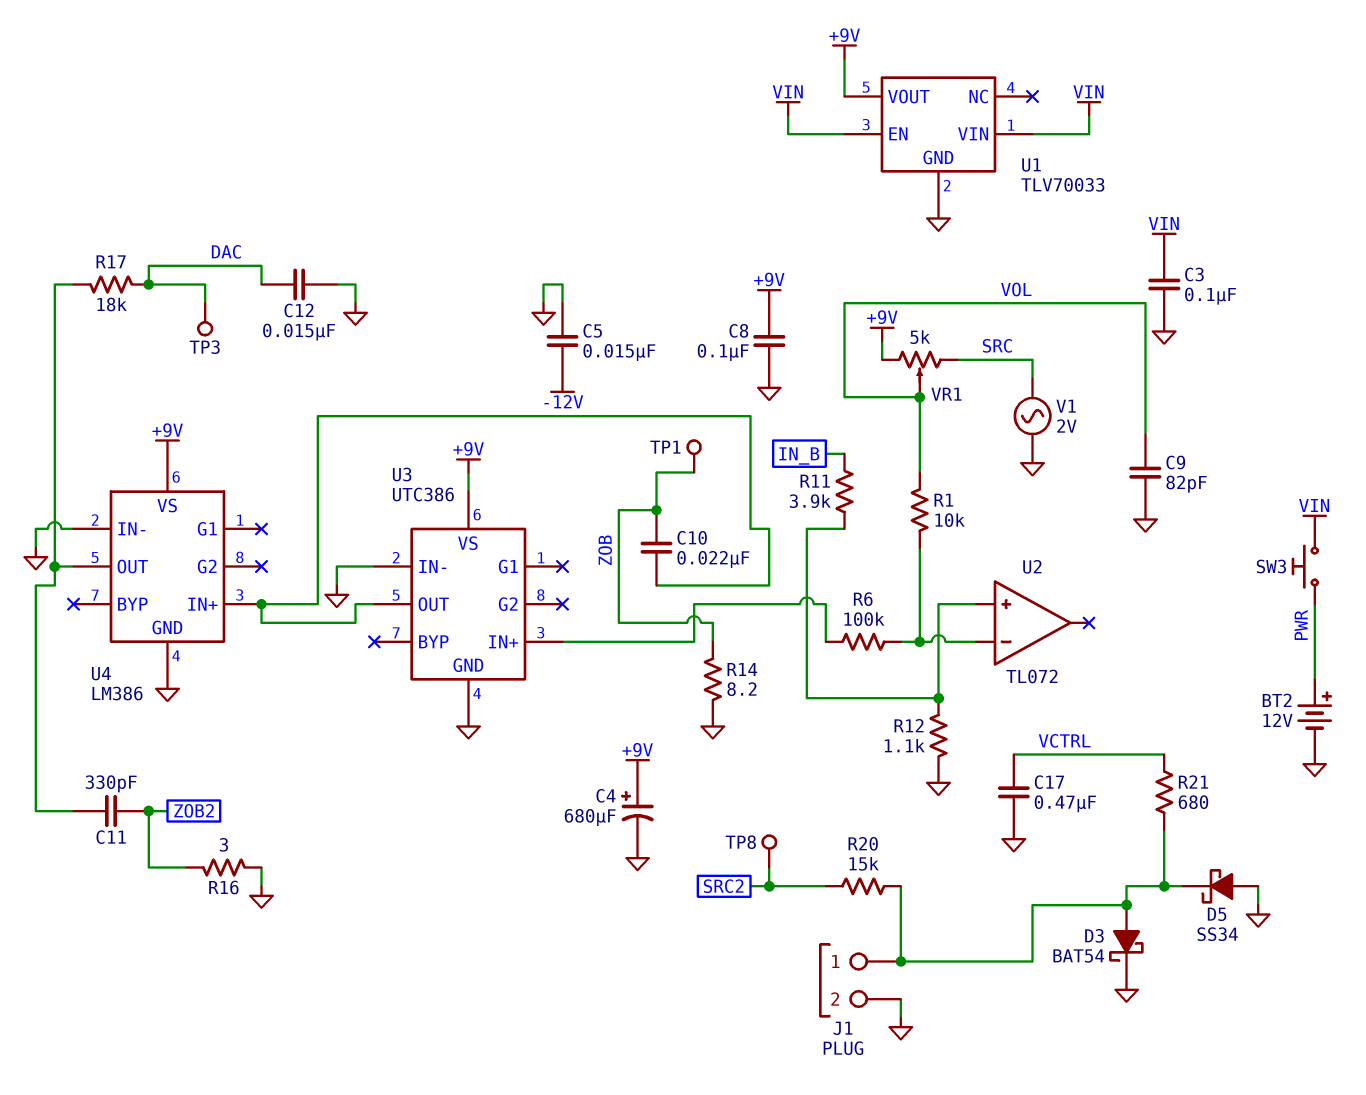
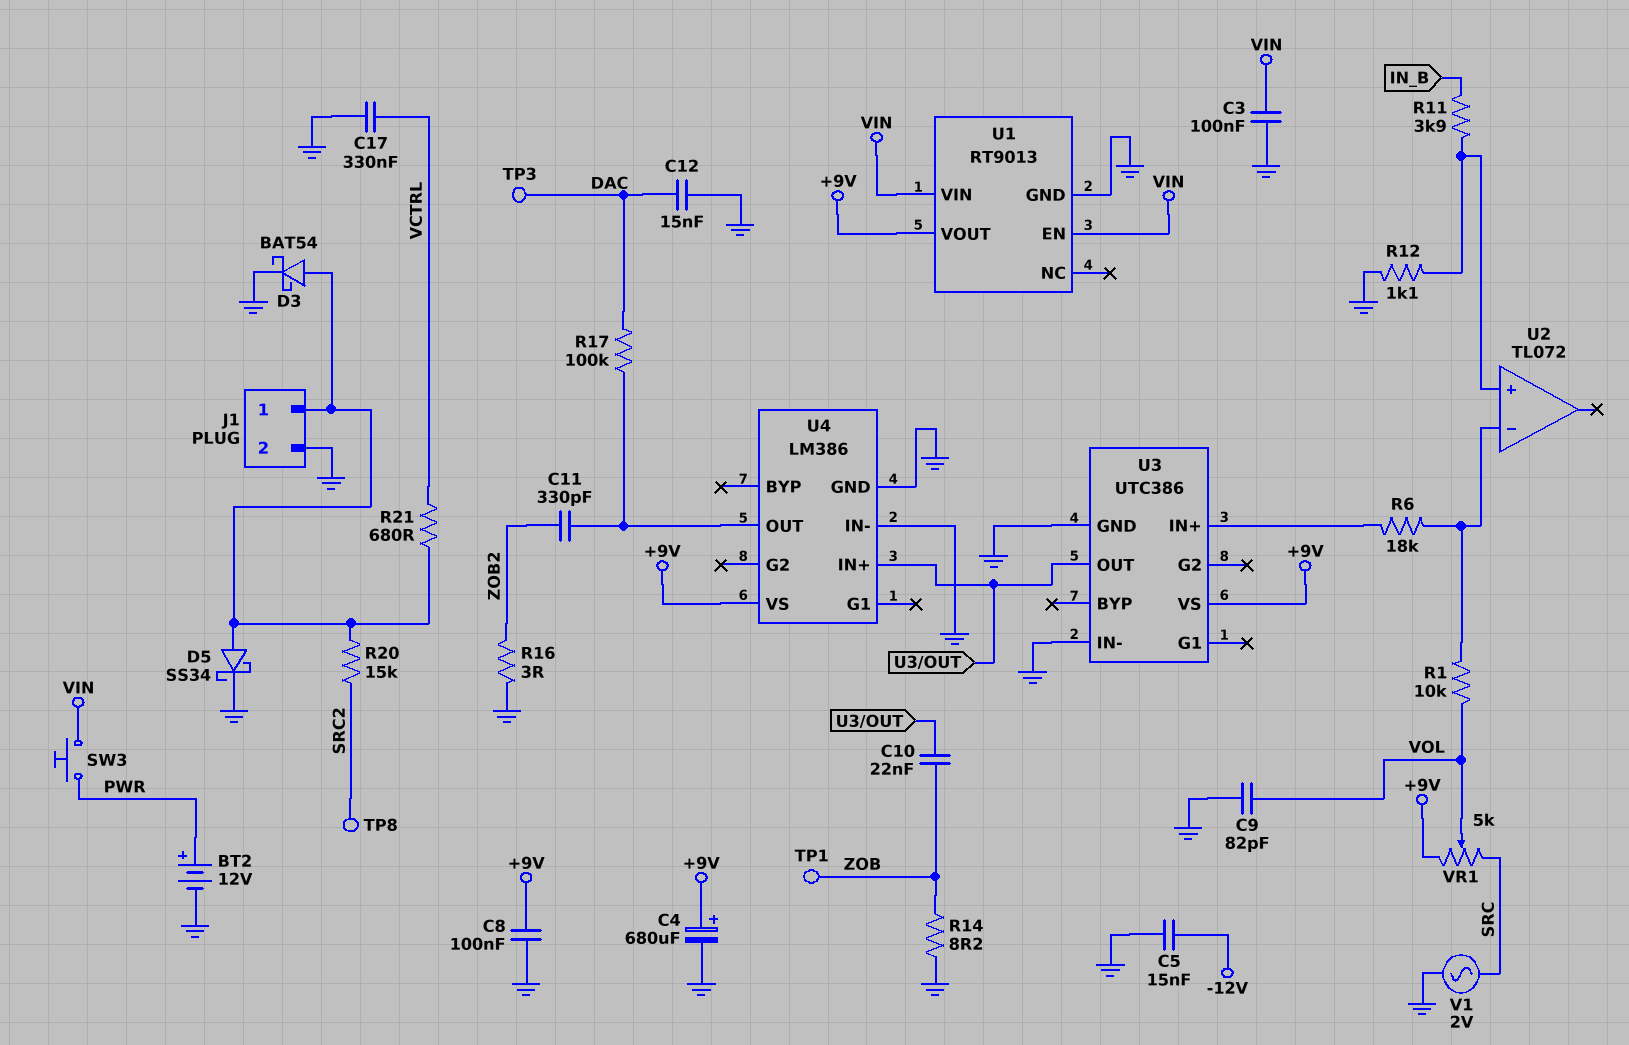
C17: 470nF (GND, VCTRL) -> 330nF (GND, VCTRL)
D5: schottky SS34 (A GND, K J1/1) -> schottky SS34 (A J1/1, K GND)
R6: 100k (U2/in-, U3/IN+) -> 18k (U2/in-, U3/IN+)
R17: 18k (DAC, U4/OUT) -> 100k (DAC, U4/OUT)
U1: TLV70033 -> RT9013

